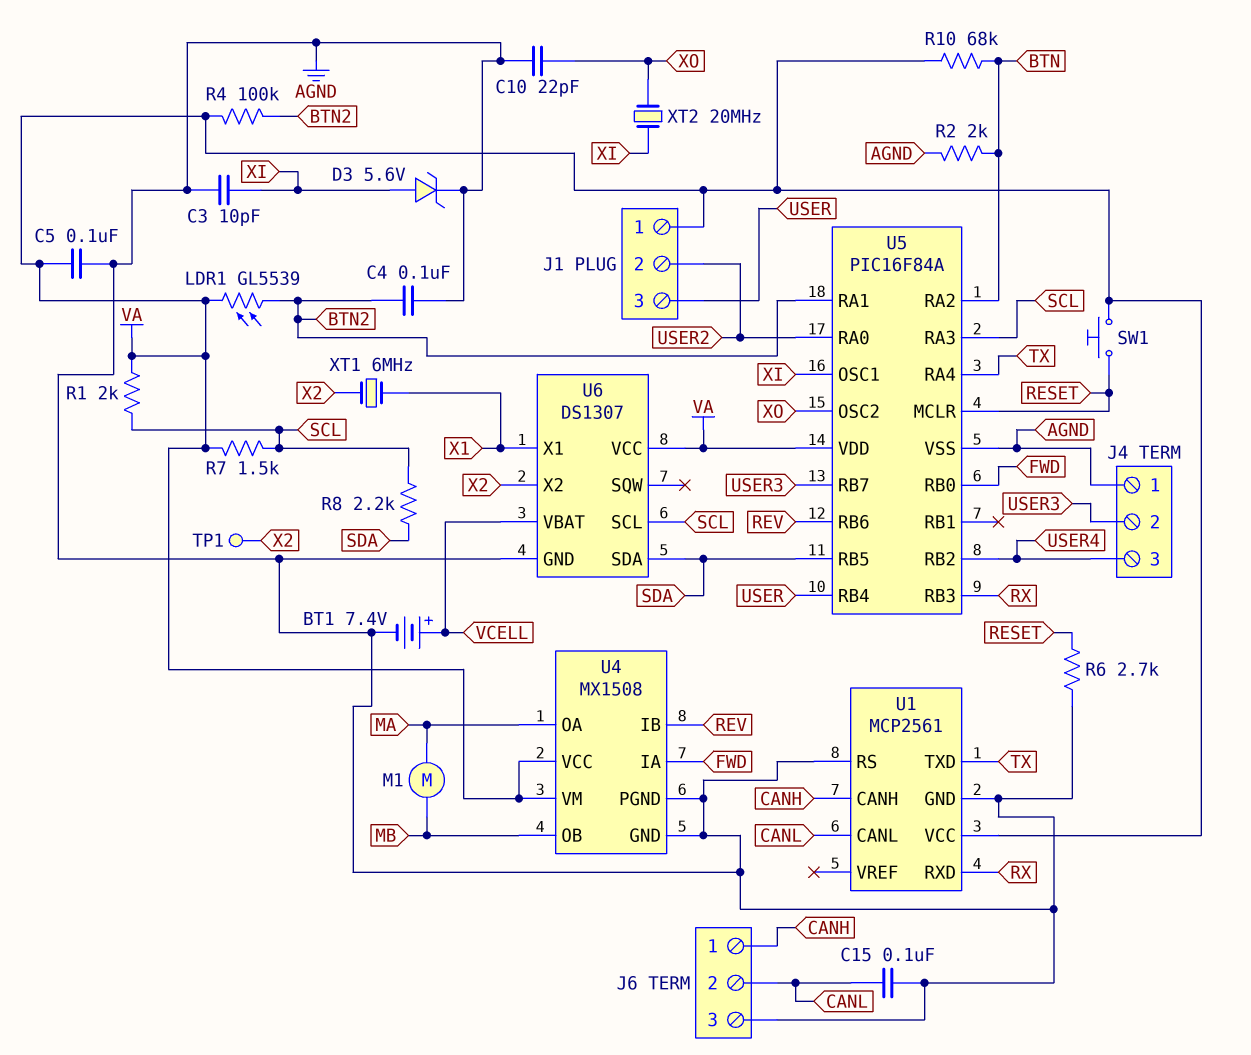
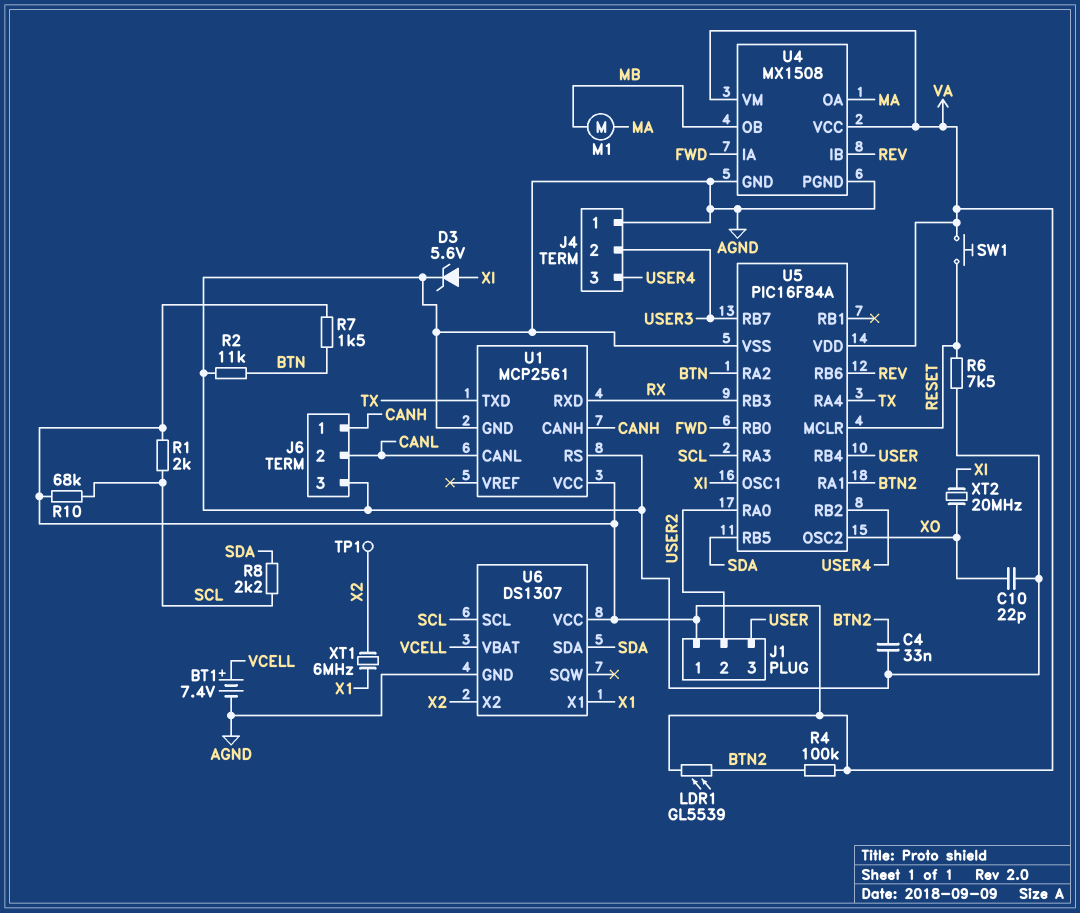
C3: 10pF (AGND, XI) -> none
C4: 100nF (AGND, BTN2) -> 33nF (AGND, BTN2)
C5: 100nF (AGND, VA) -> none
C15: 100nF (AGND, CANL) -> none
R2: 2k (AGND, BTN) -> 11k (AGND, BTN)
R6: 2.7k (AGND, RESET) -> 7.5k (AGND, RESET)
R7: 1.5k (SCL, VA) -> 1.5k (BTN, VA)
R10: 68k (BTN, VA) -> 68k (SCL, VA)

